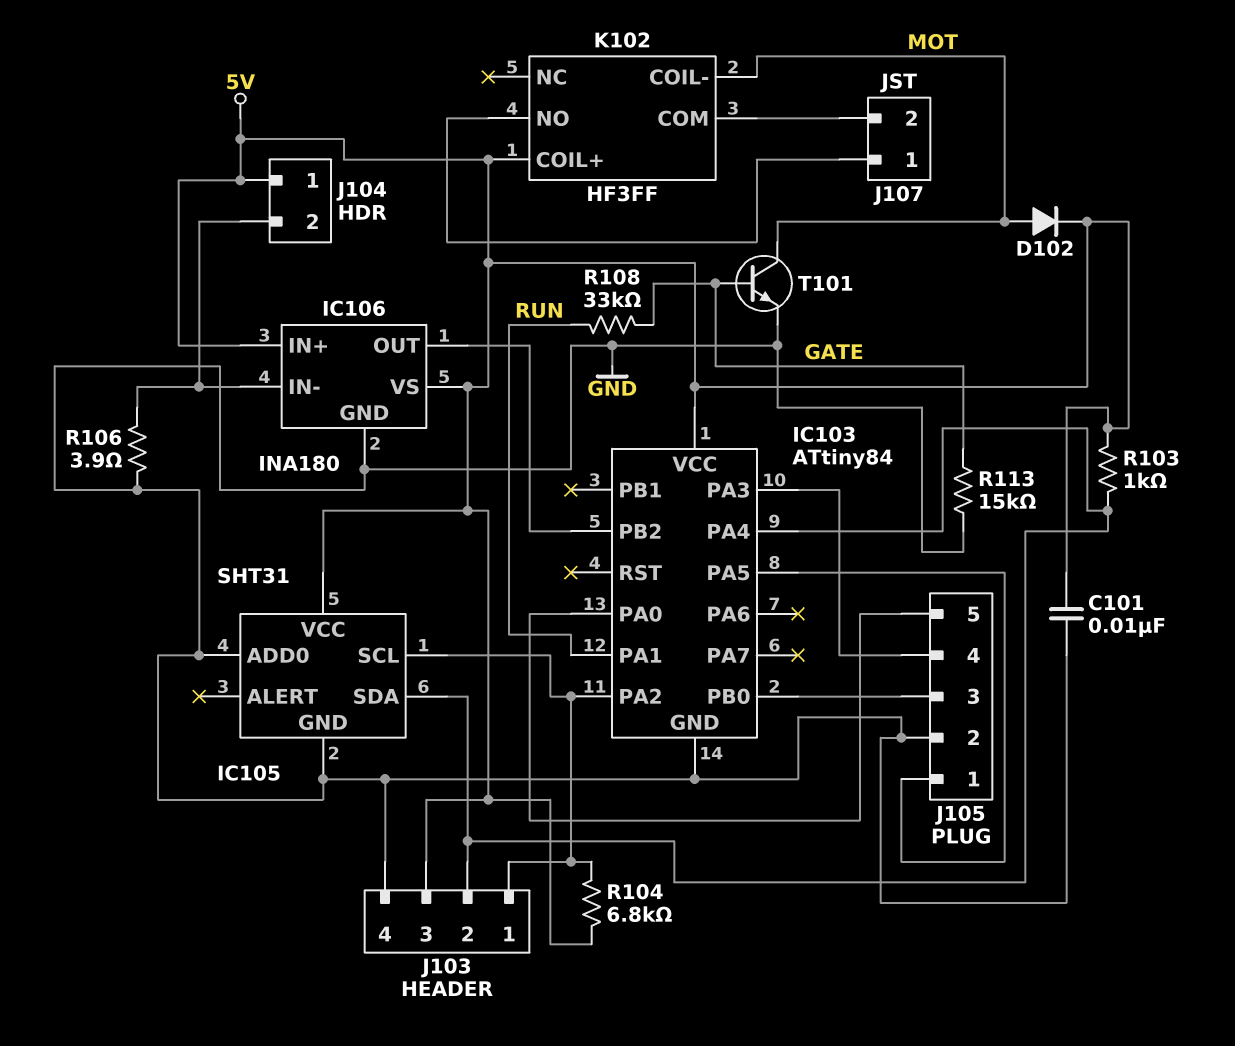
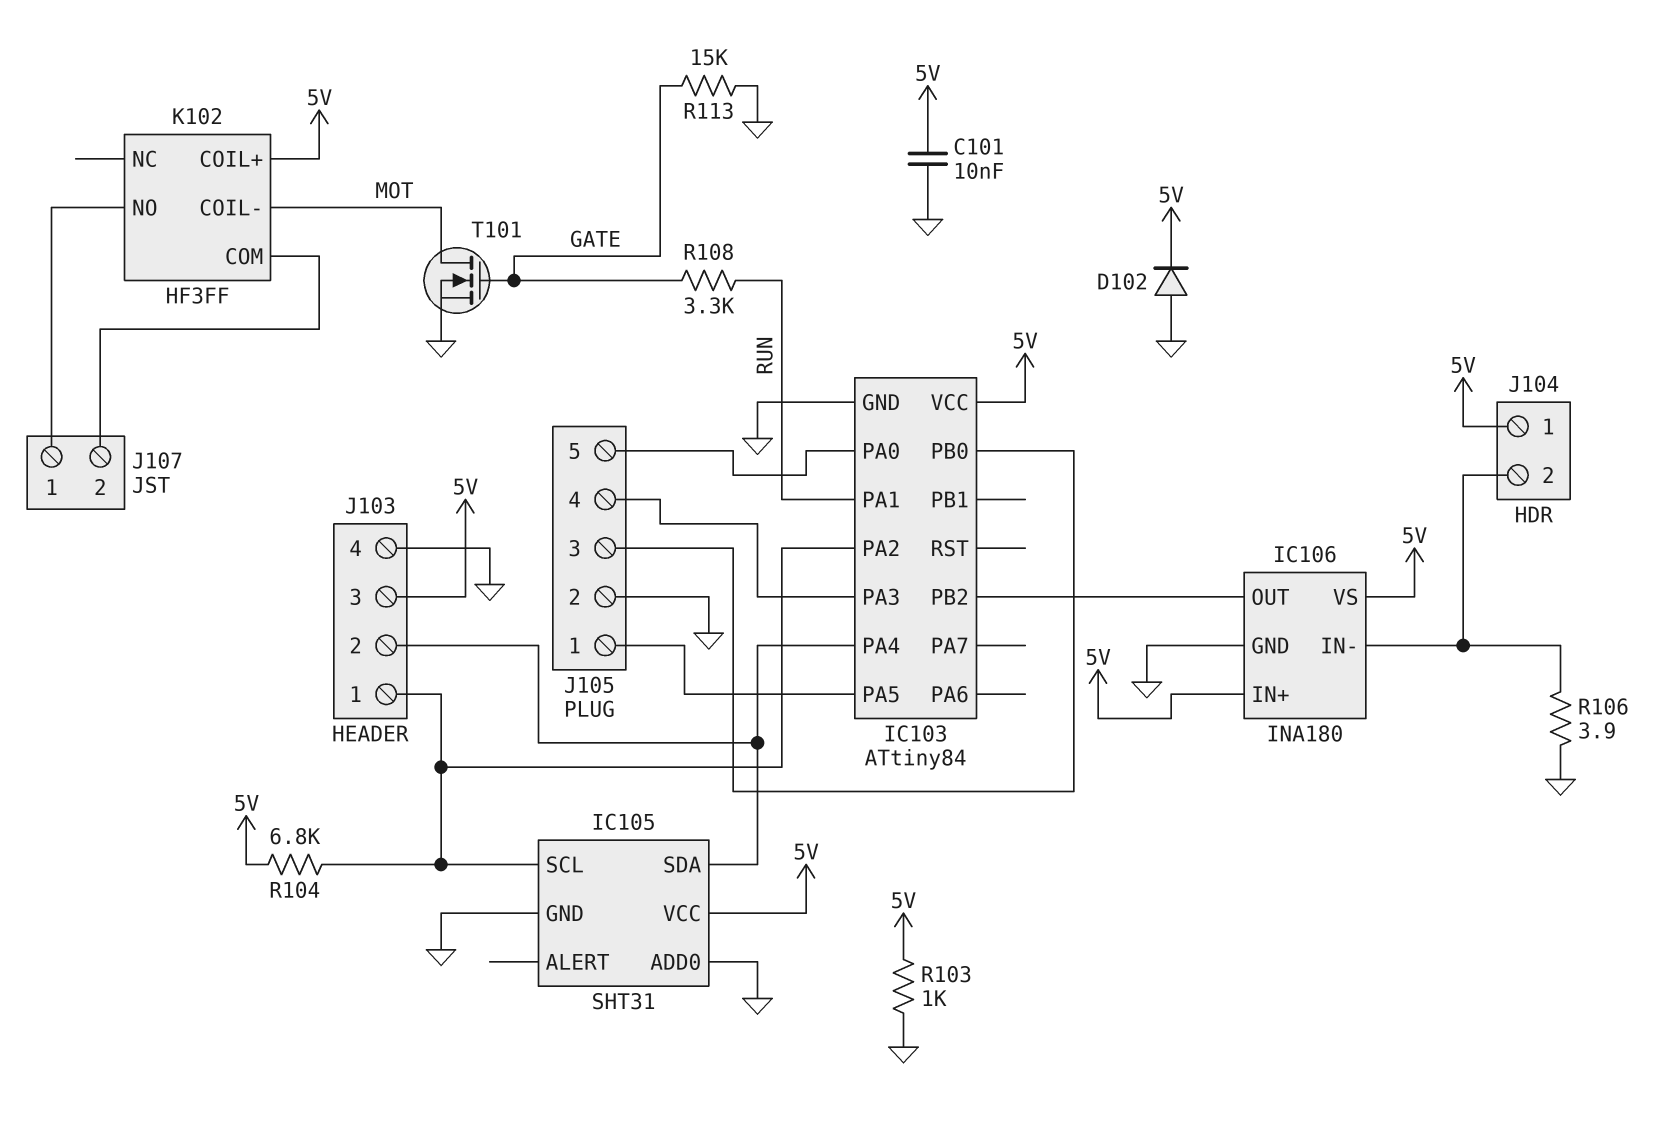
D102: diode (A MOT, K 5V) -> diode (A GND, K 5V)
R103: 1k (5V, IC103/PA4) -> 1k (5V, GND)
R108: 33k (GATE, RUN) -> 3.3k (GATE, RUN)
T101: NPN (B GATE, C MOT, E GND) -> NMOS (G GATE, D MOT, S GND)

